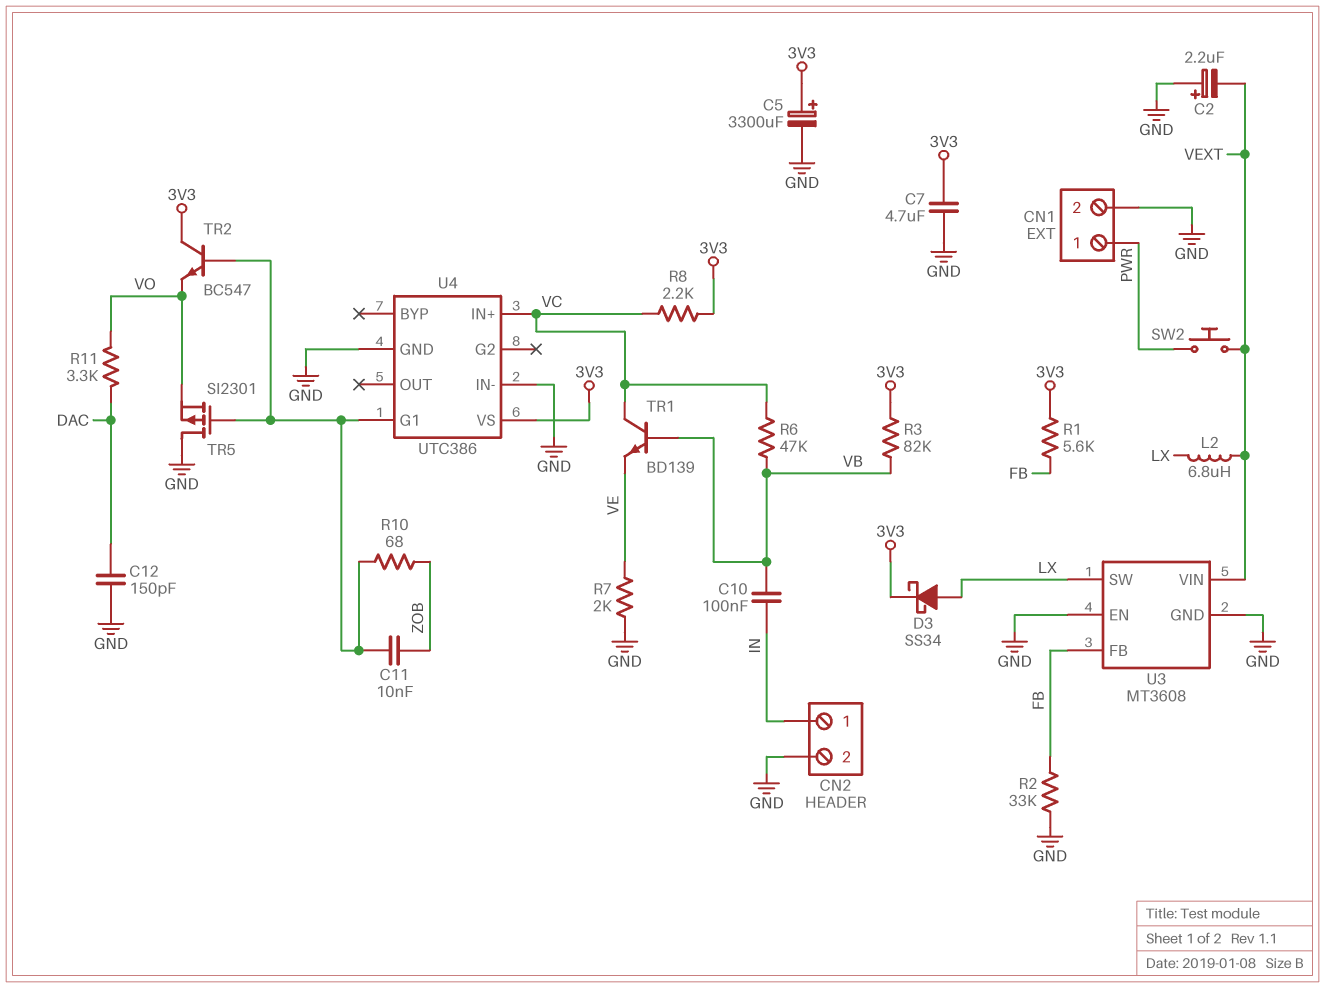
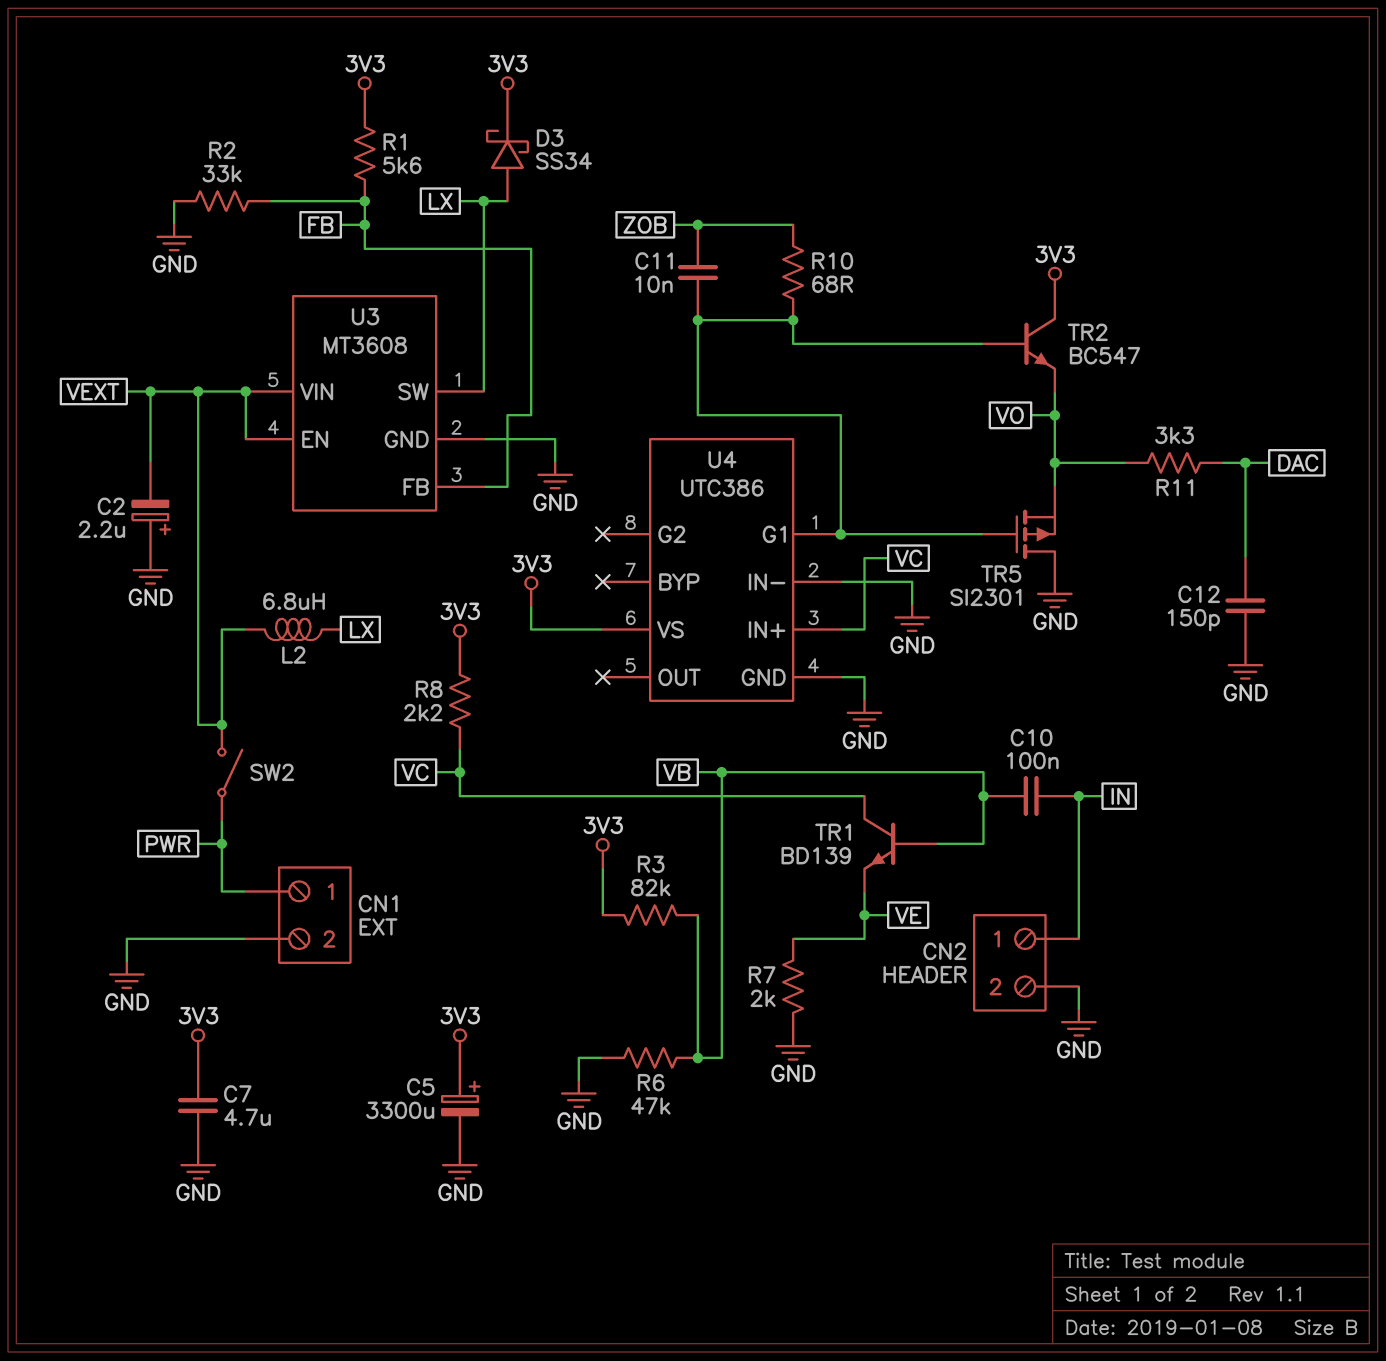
R6: 47k (VB, VC) -> 47k (GND, VB)
SW2: button (PWR, VEXT) -> switch (PWR, VEXT)
U3 pin EN: GND -> VEXT

